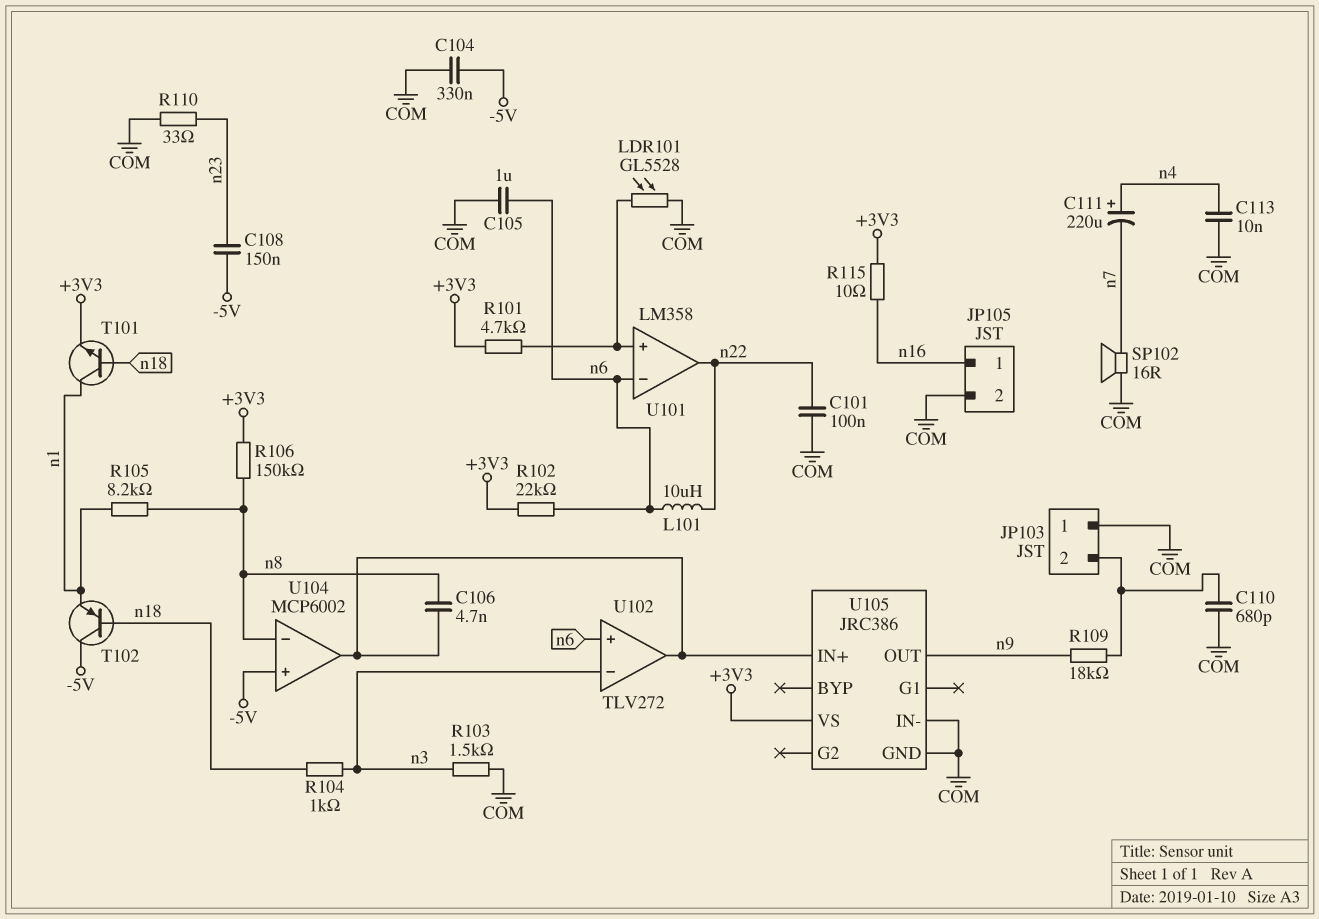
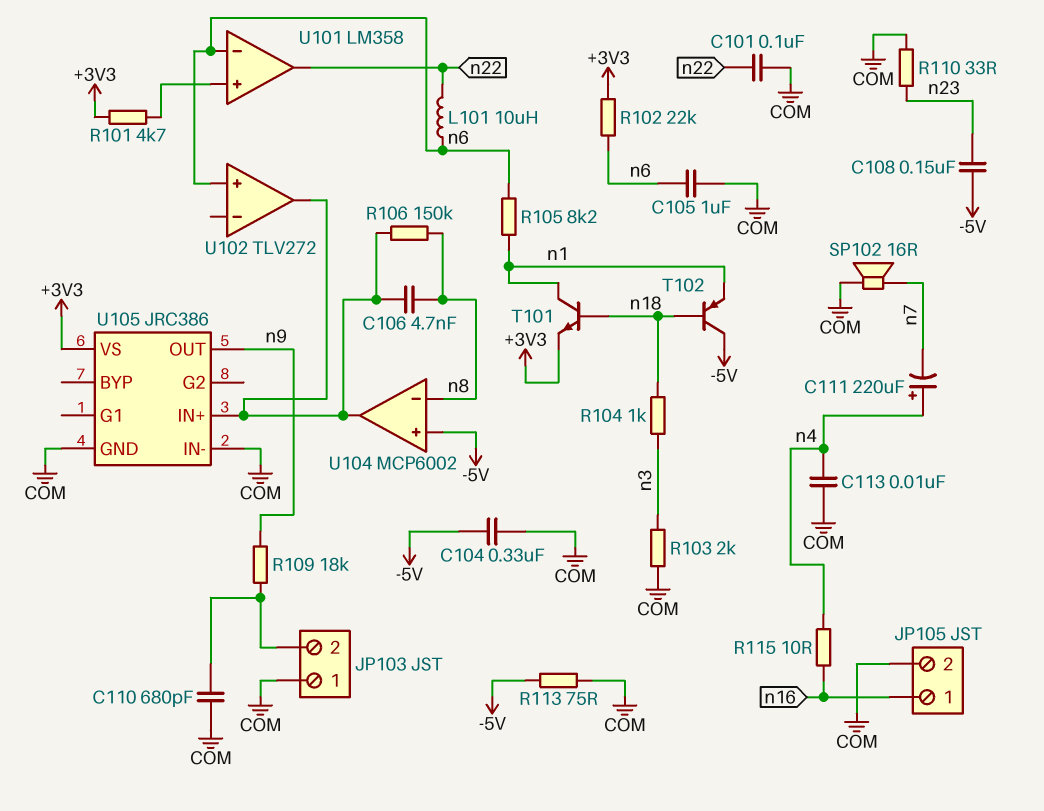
LDR101: GL5528 (COM, U101/in+) -> none
R103: 1.5k (COM, n3) -> 2k (COM, n3)
R105: 8.2k (n1, n8) -> 8.2k (n1, n6)
R106: 150k (+3V3, n8) -> 150k (U102/out, n8)
R113: none -> 75 (-5V, COM)
R115: 10 (+3V3, n16) -> 10 (n4, n16)
U102 pin in-: n3 -> none

